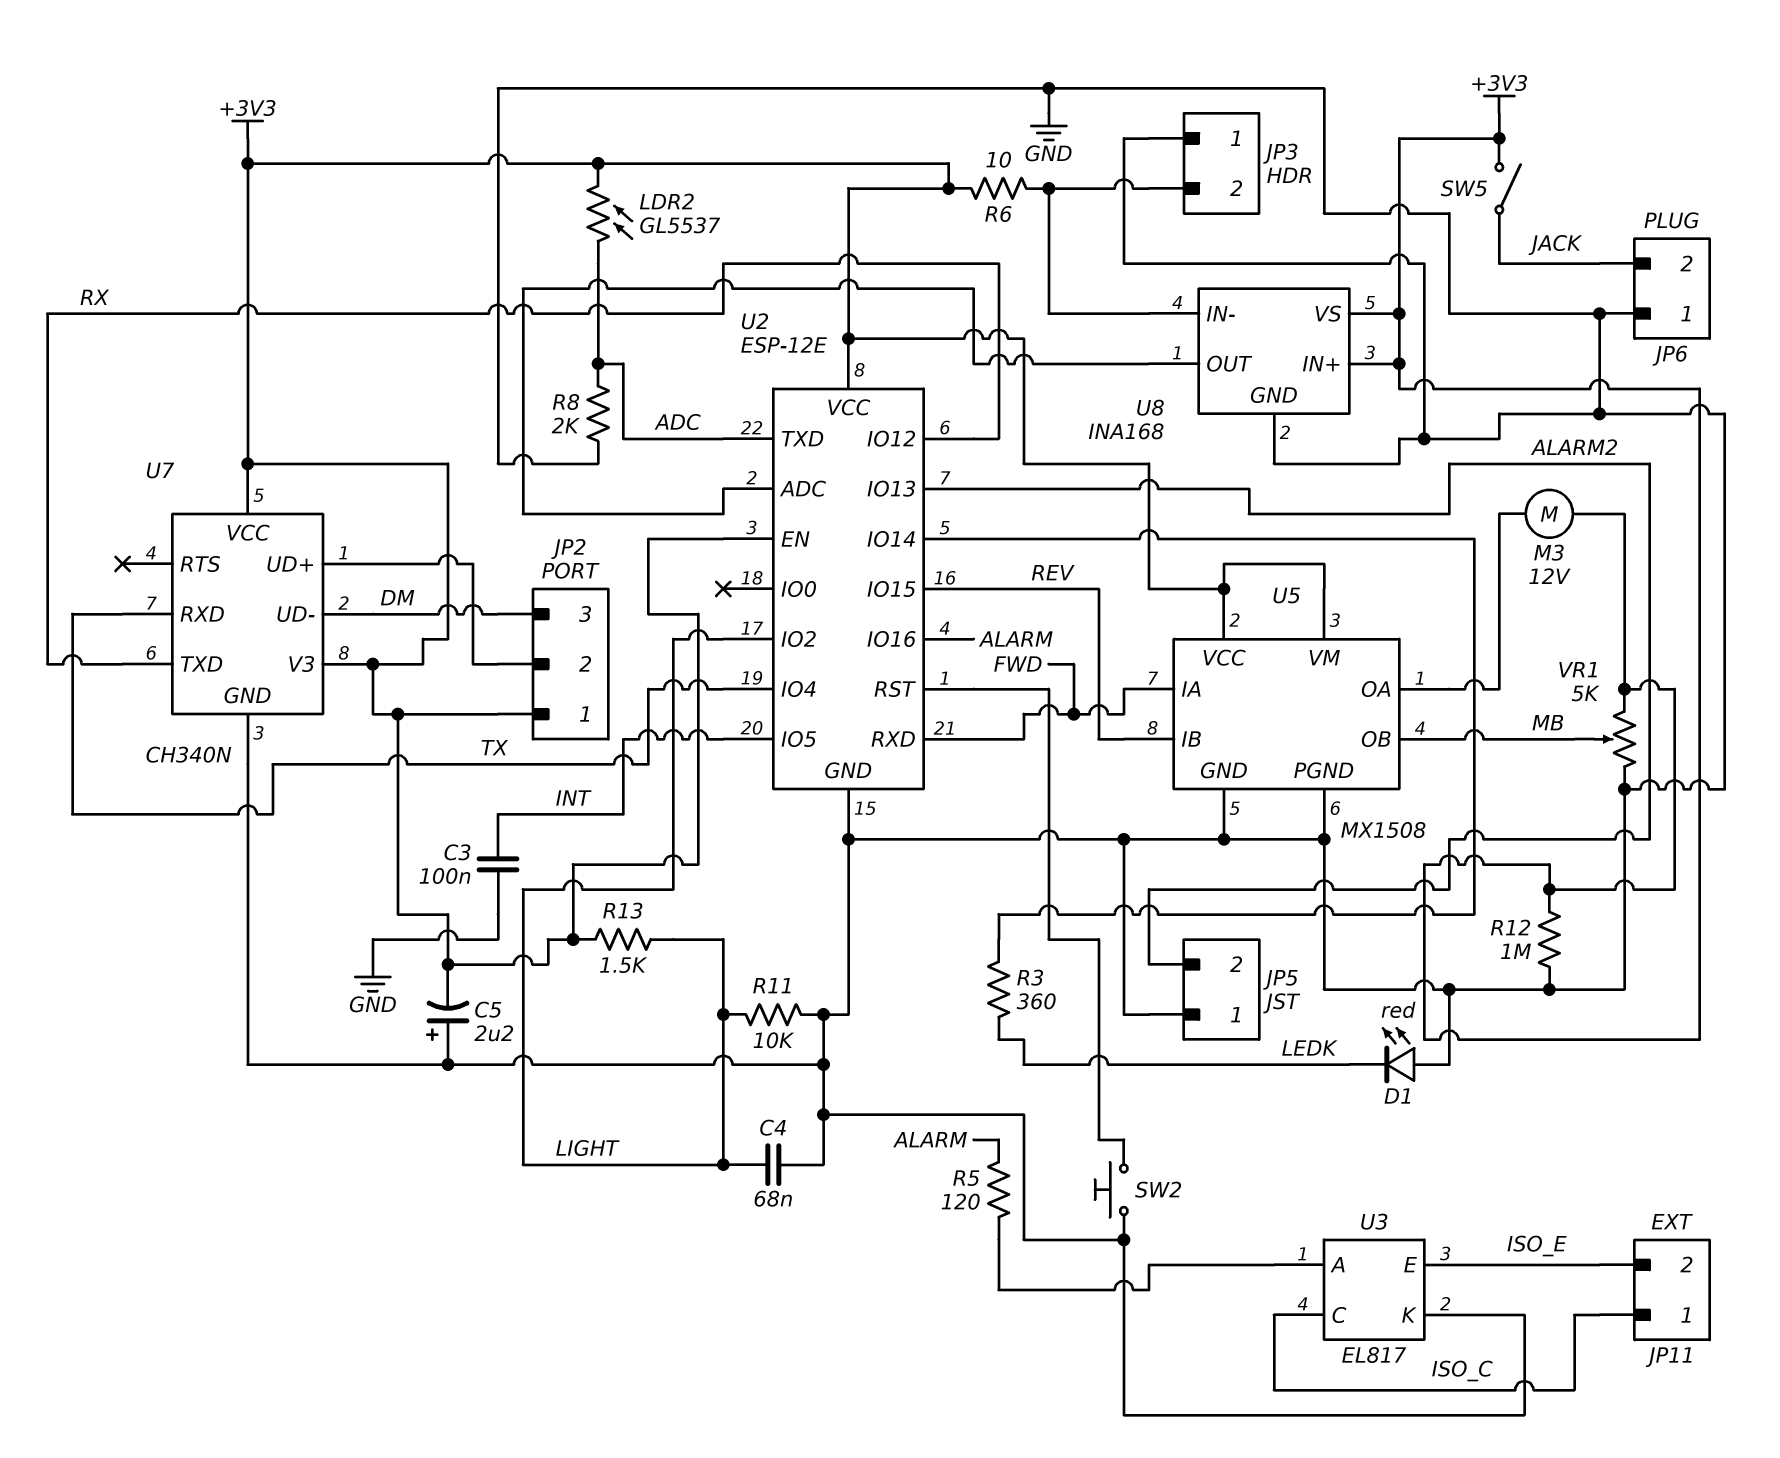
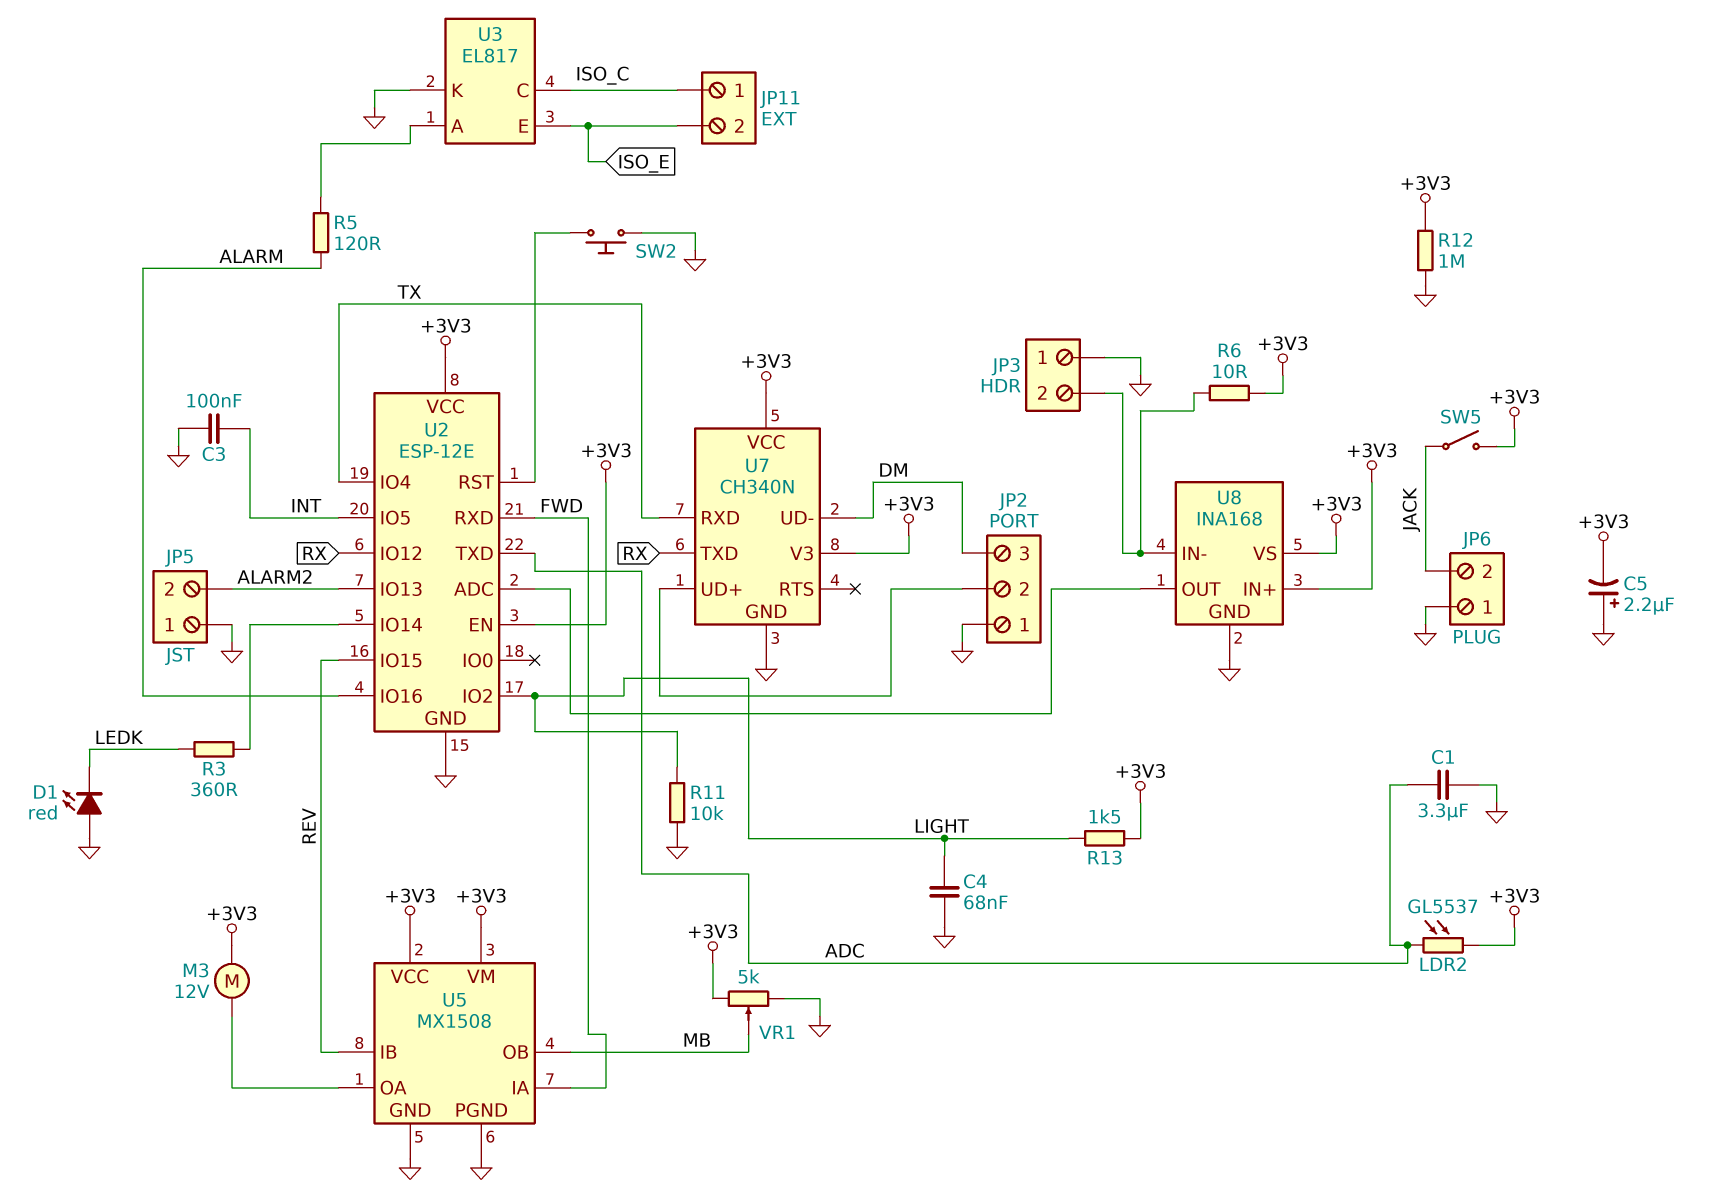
C1: none -> 3.3uF (ADC, GND)
JP2 pin 1: +3V3 -> GND
R8: 2k (ADC, GND) -> none

